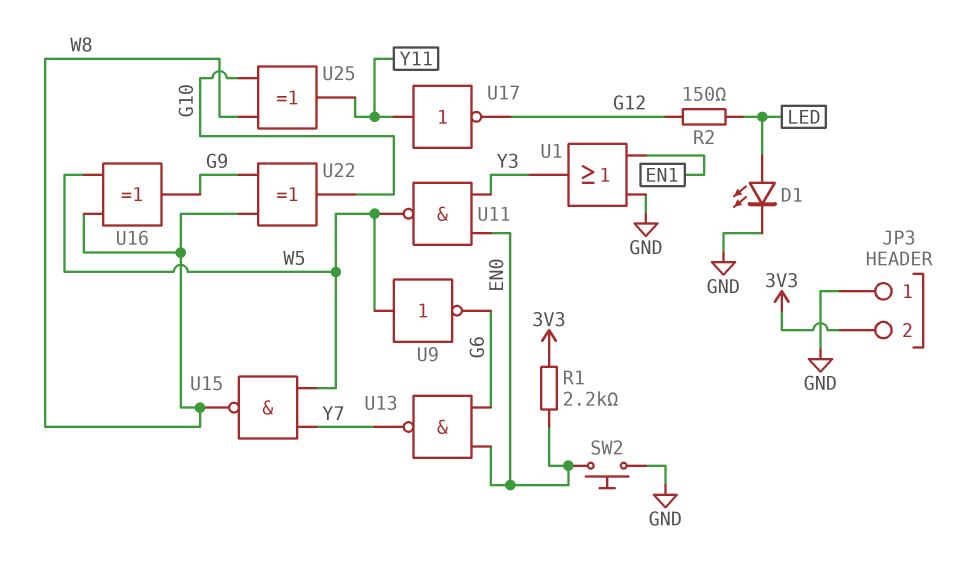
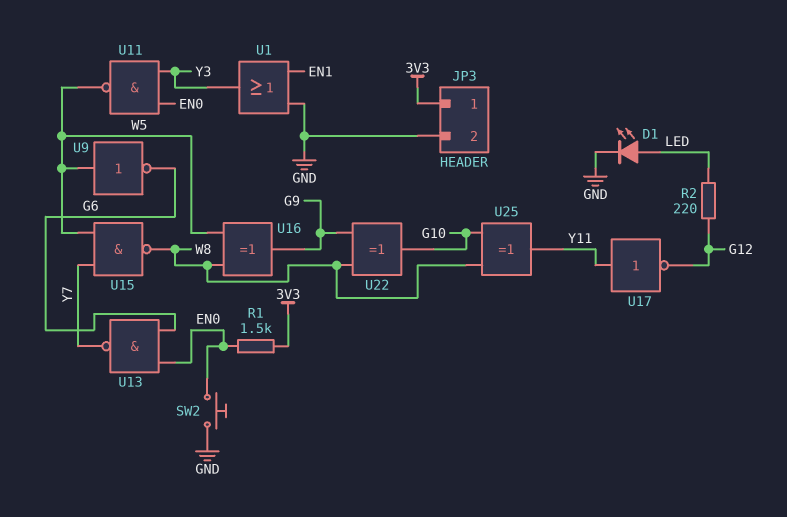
JP3 pin 1: GND -> 3V3
JP3 pin 2: 3V3 -> GND
R1: 2.2k (3V3, EN0) -> 1.5k (3V3, EN0)
R2: 150 (G12, LED) -> 220 (G12, LED)

